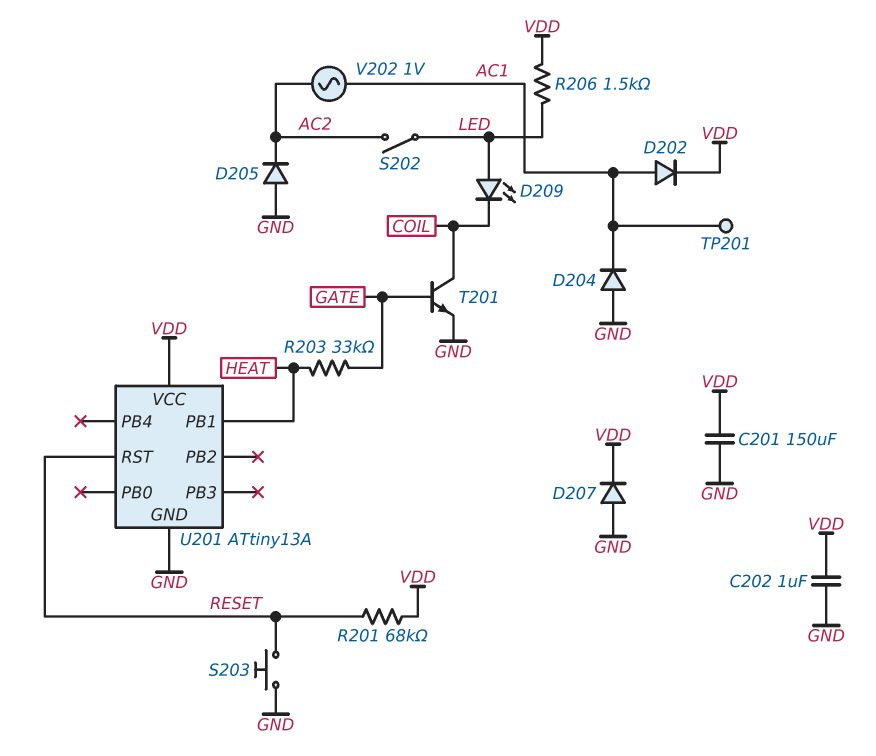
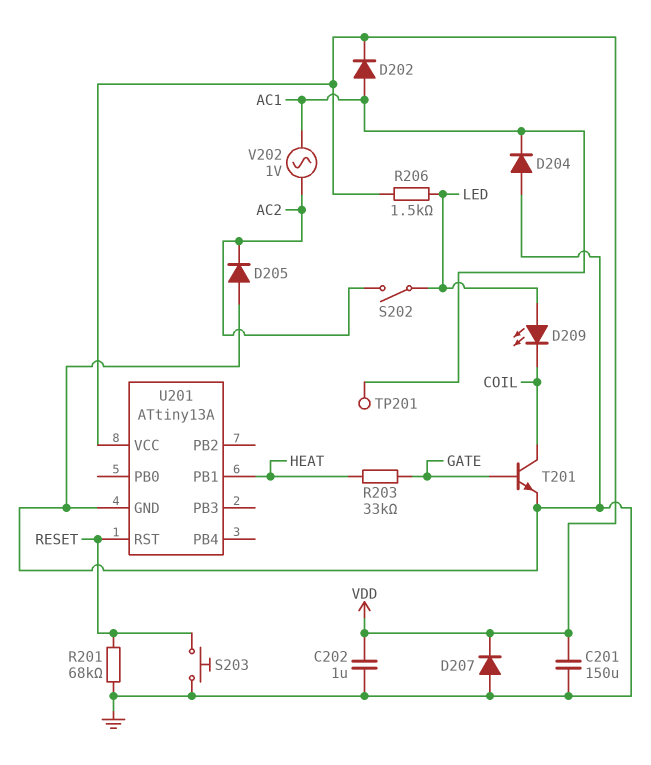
R201: 68k (RESET, VDD) -> 68k (GND, RESET)

